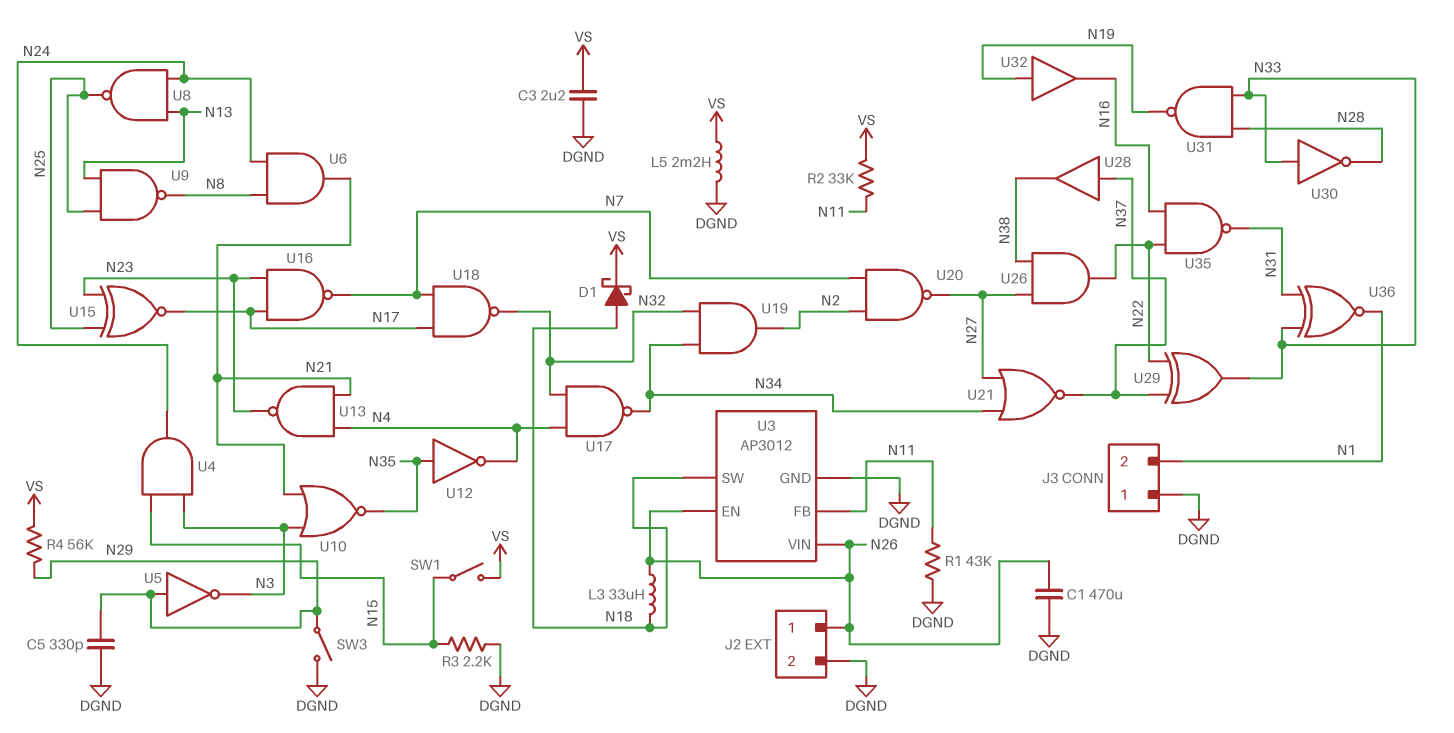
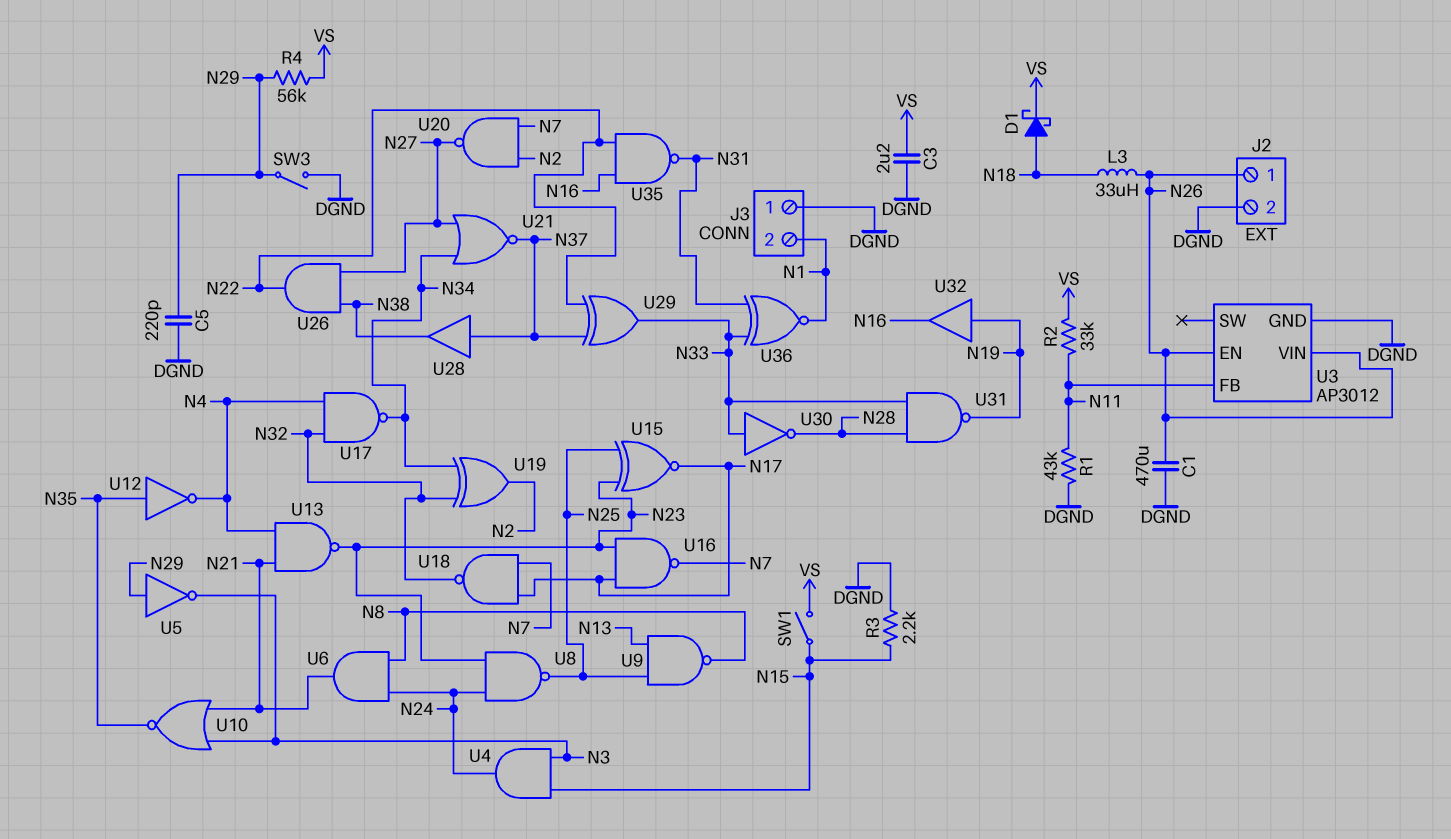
C5: 330pF (DGND, N29) -> 220pF (DGND, N29)
L5: 2.2mH (DGND, VS) -> none
U3 pin SW: N18 -> none
U8: NAND (in N13, in N24, out N25) -> NAND (in N23, in N24, out N25)
U19: AND (in N32, in N34, out N2) -> XOR (in N32, in N34, out N2)

